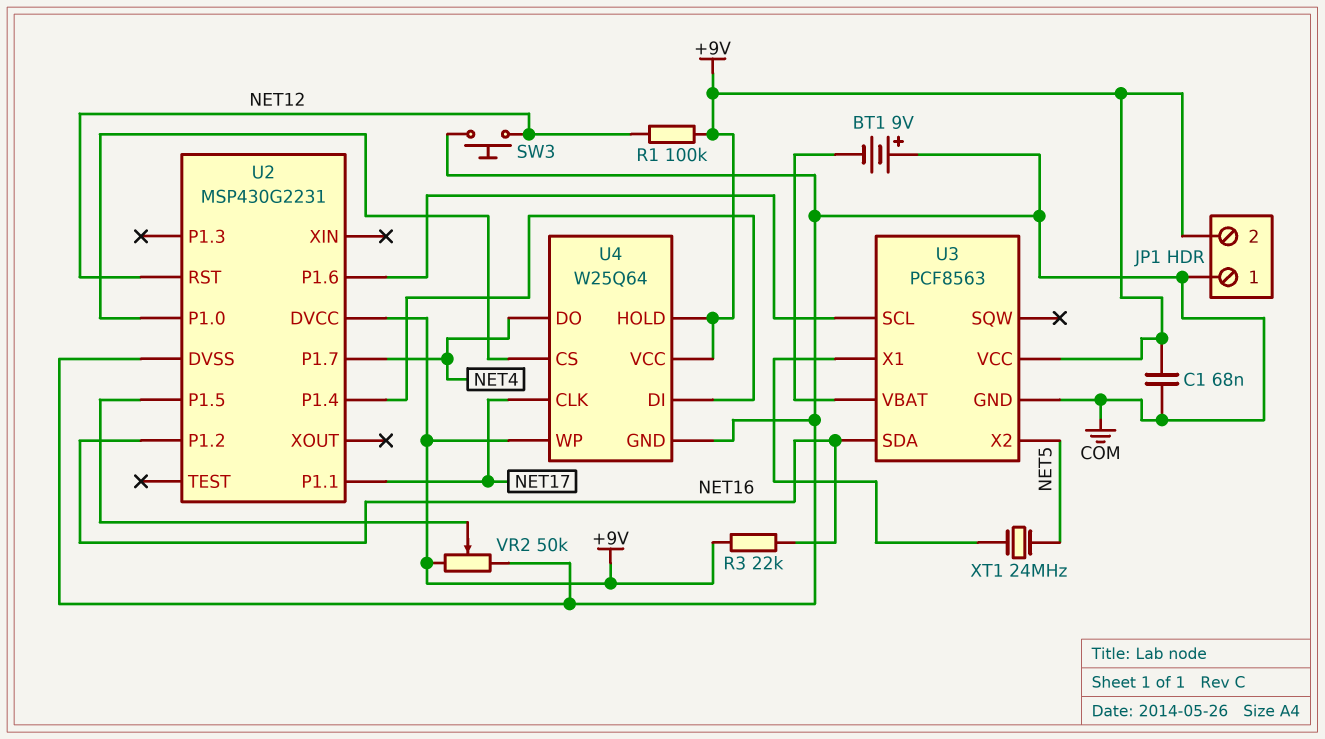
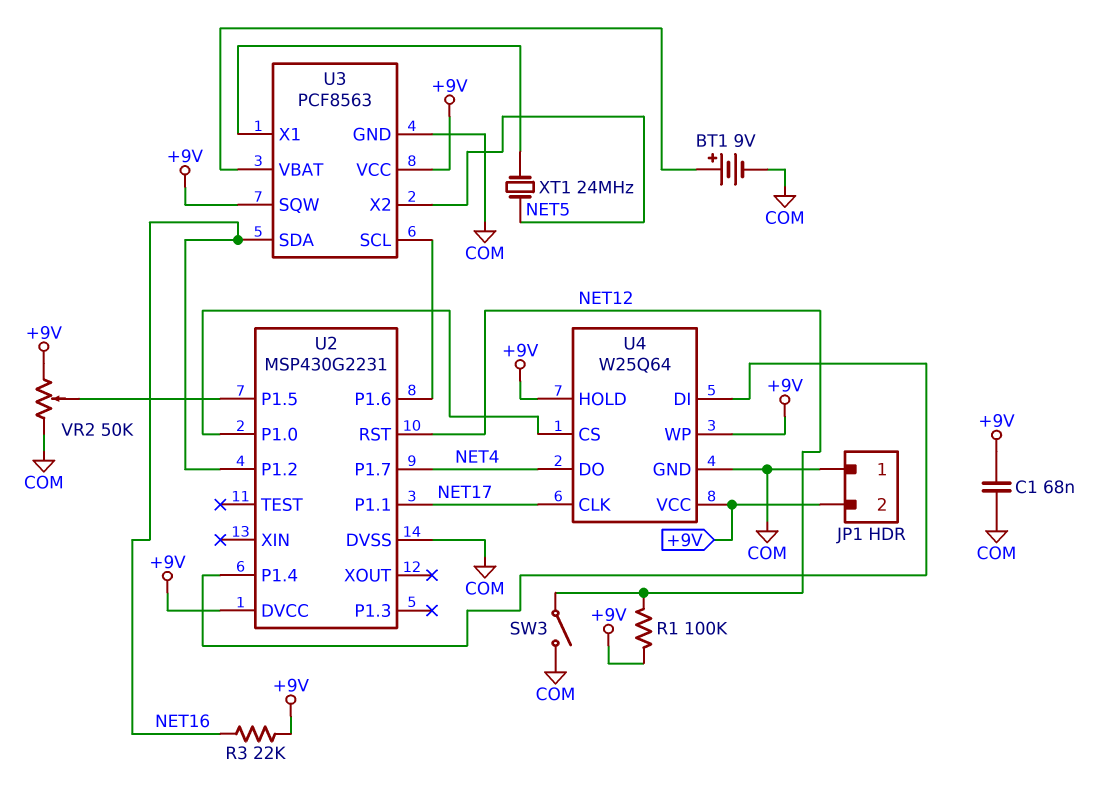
BT1: 9V (plus COM, minus U3/VBAT) -> 9V (plus U3/VBAT, minus COM)
SW3: button (COM, NET12) -> switch (COM, NET12)
U3 pin SQW: none -> +9V

